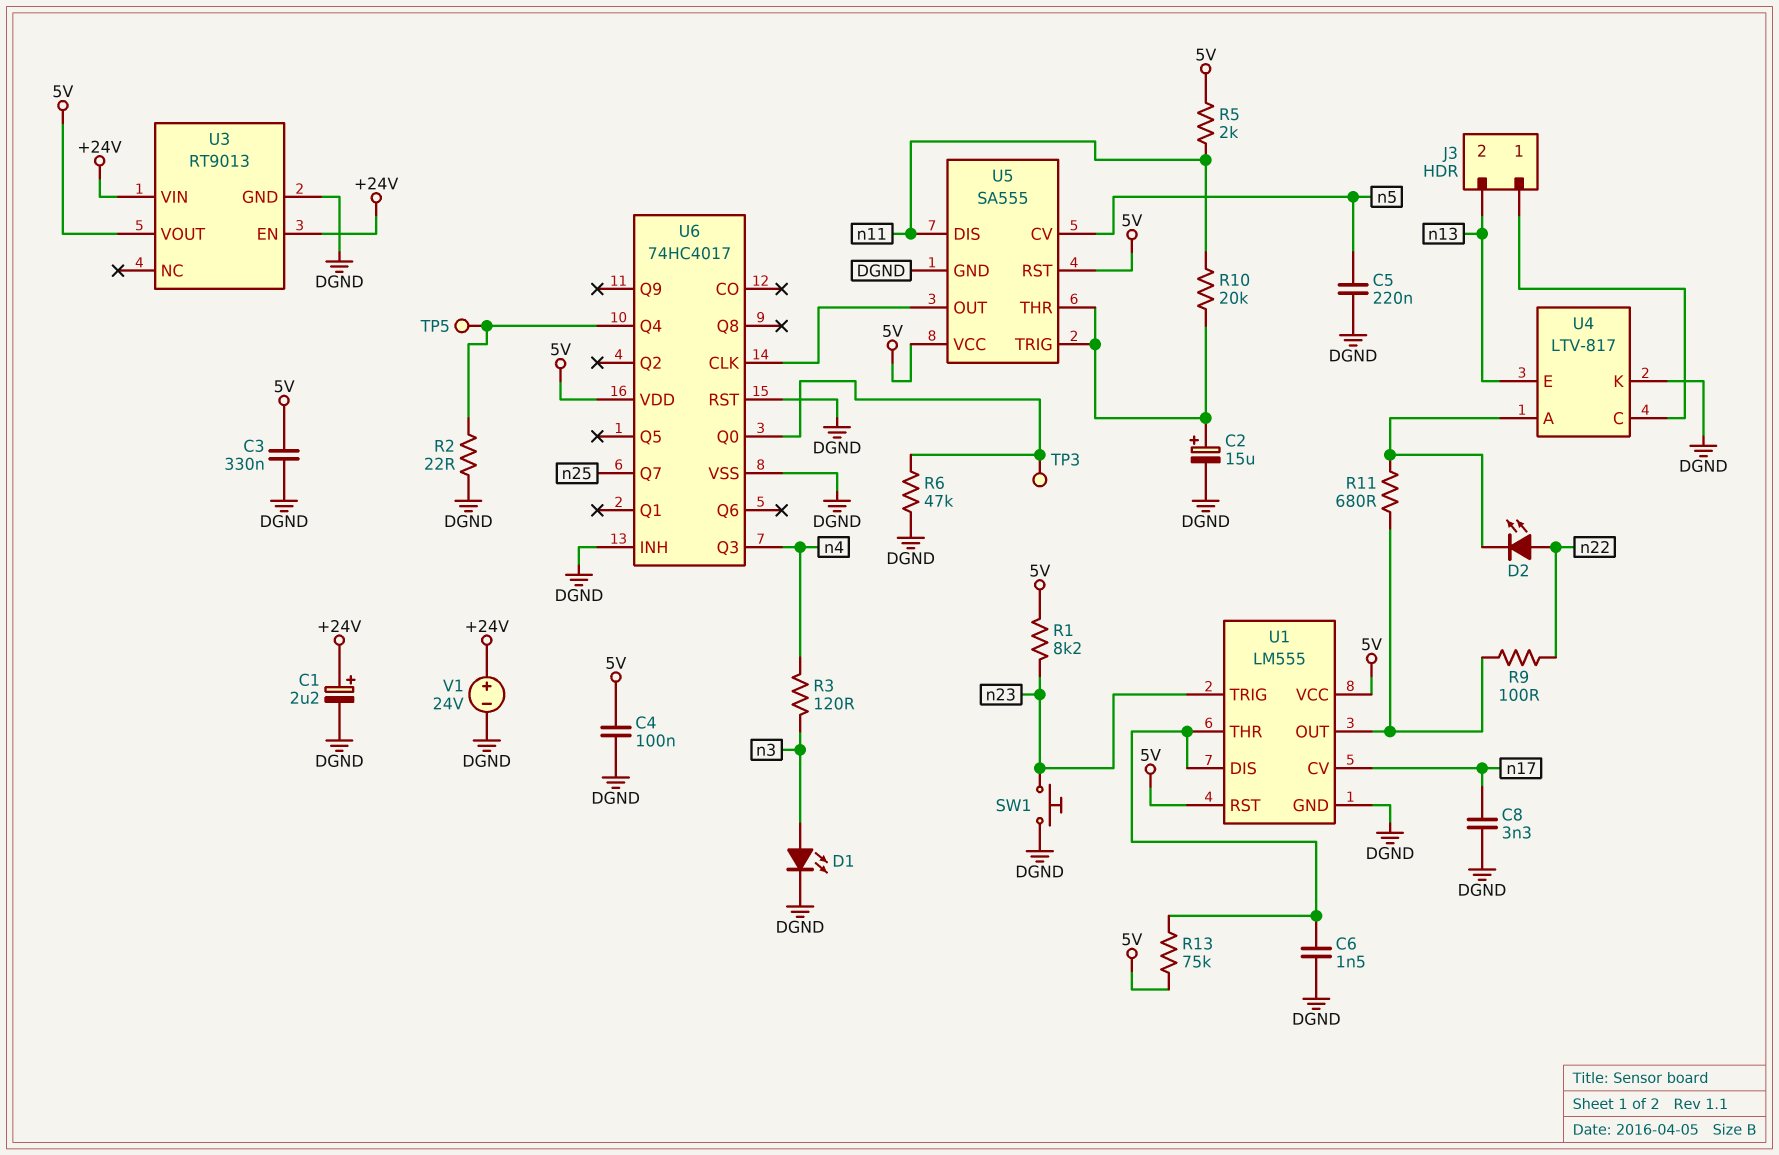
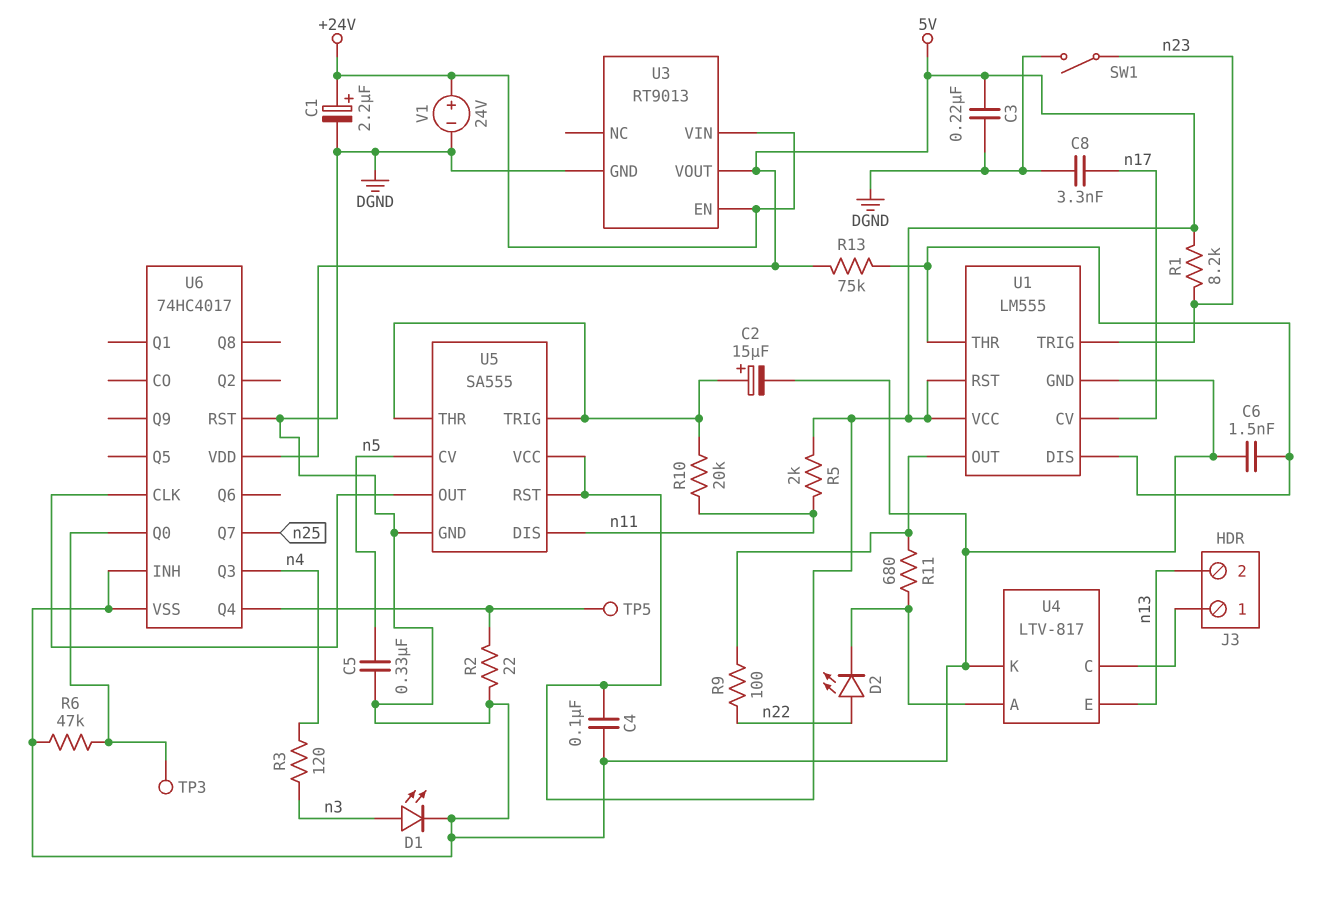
C3: 330nF (5V, DGND) -> 220nF (5V, DGND)
C5: 220nF (DGND, n5) -> 330nF (DGND, n5)
SW1: button (DGND, n23) -> switch (DGND, n23)

